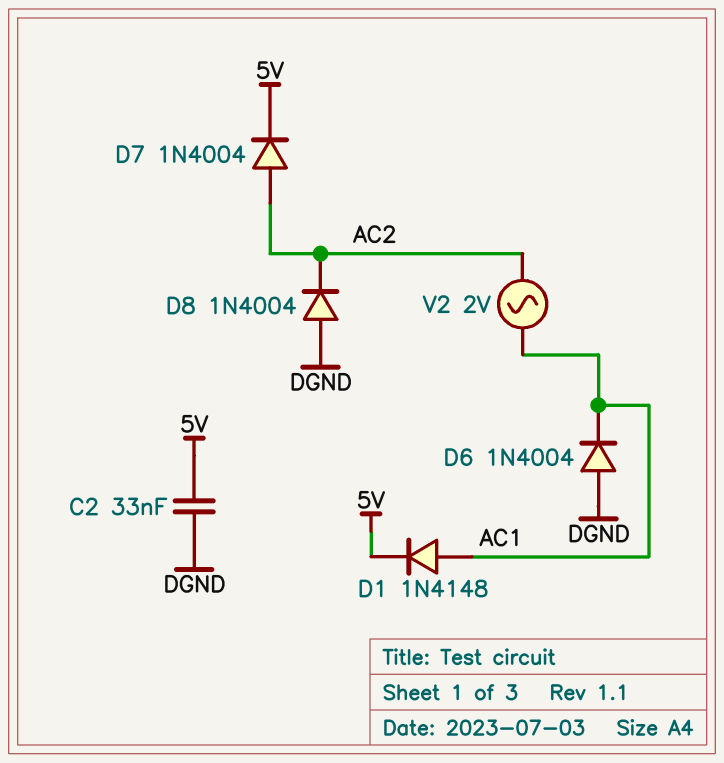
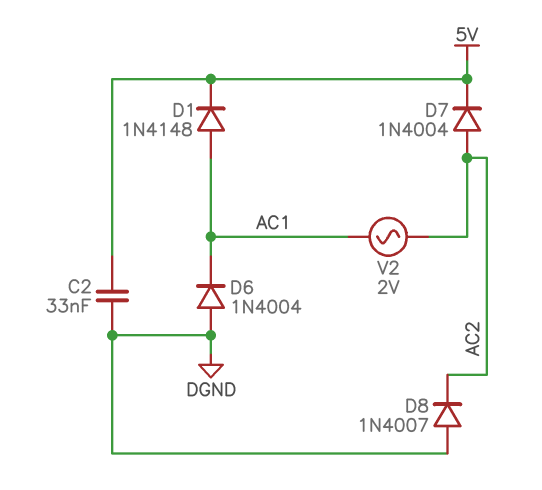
D8: diode 1N4004 (A DGND, K AC2) -> diode 1N4007 (A DGND, K AC2)

